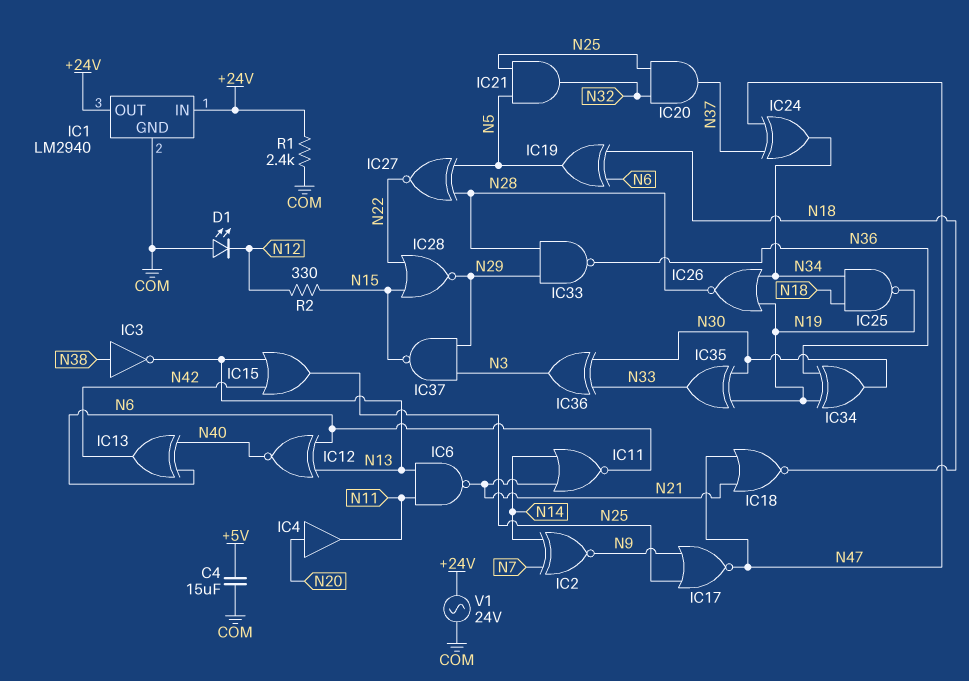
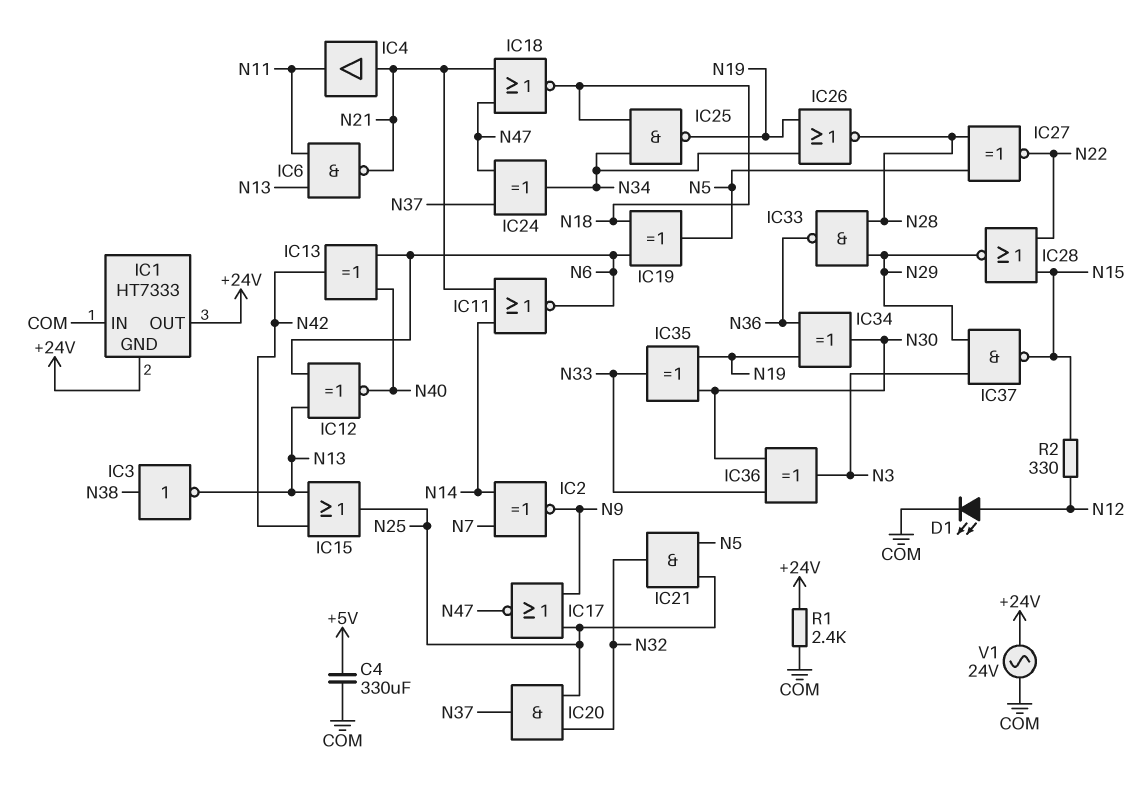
C4: 15uF (+5V, COM) -> 330uF (+5V, COM)
D1: LED (A COM, K N12) -> LED (A N12, K COM)
IC1: LM2940 -> HT7333
IC1 pin GND: COM -> +24V
IC1 pin IN: +24V -> COM
IC4: buffer (in N20, out N11) -> buffer (in N21, out N11)

